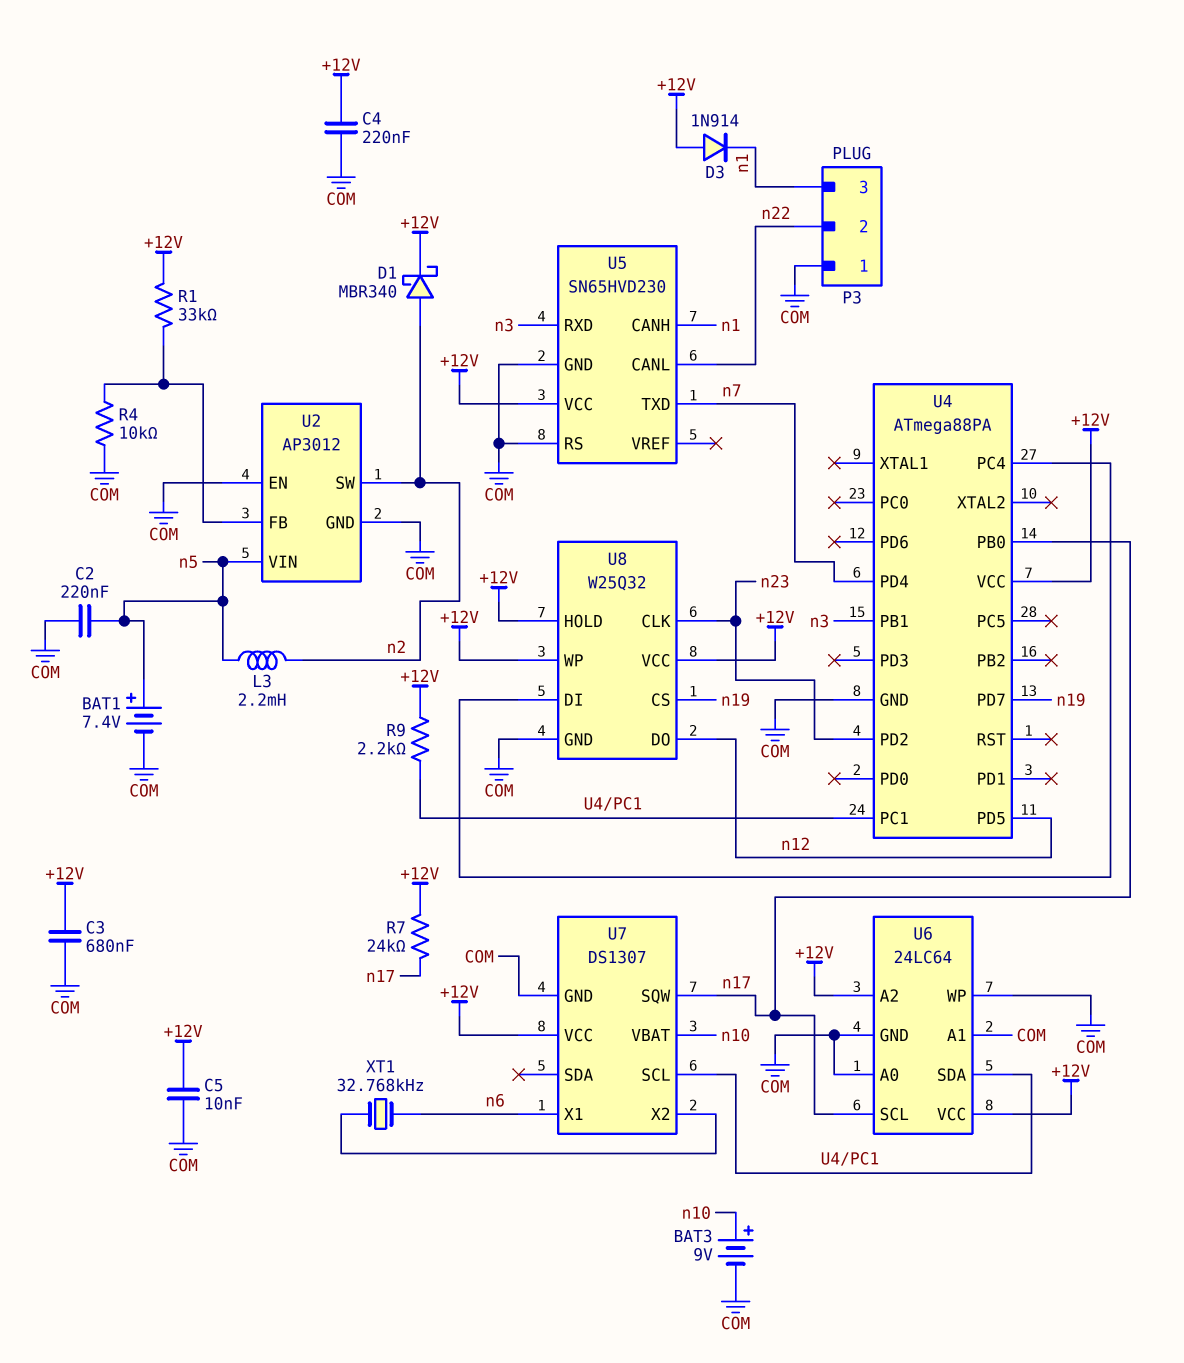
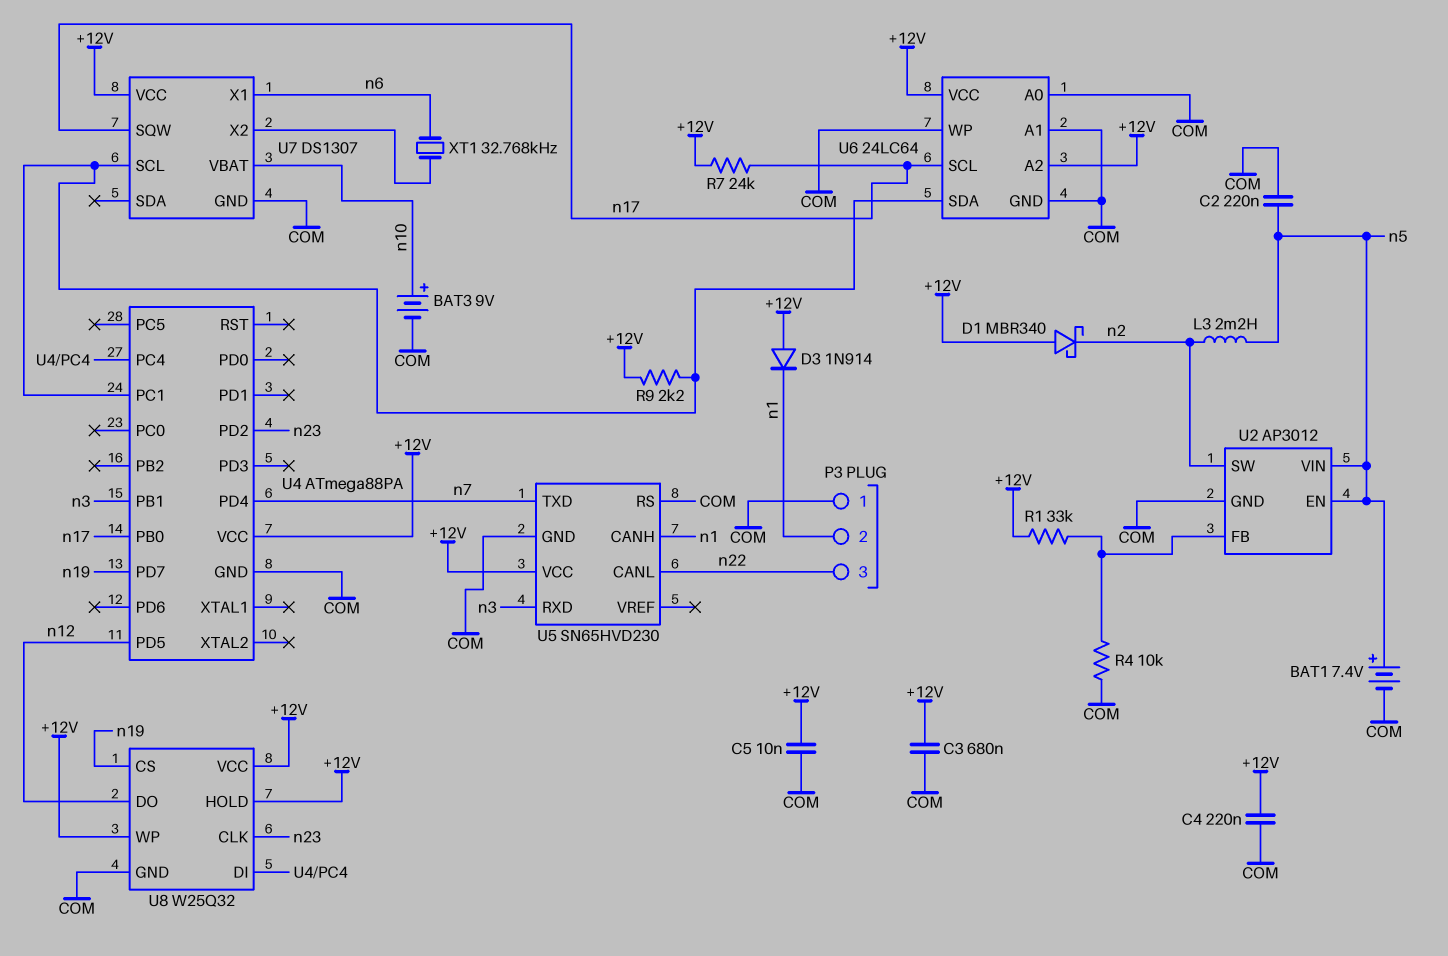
D1: schottky MBR340 (A n2, K +12V) -> schottky MBR340 (A +12V, K n2)
P3 pin 2: n22 -> n1
P3 pin 3: n1 -> n22
U2 pin EN: COM -> n5

